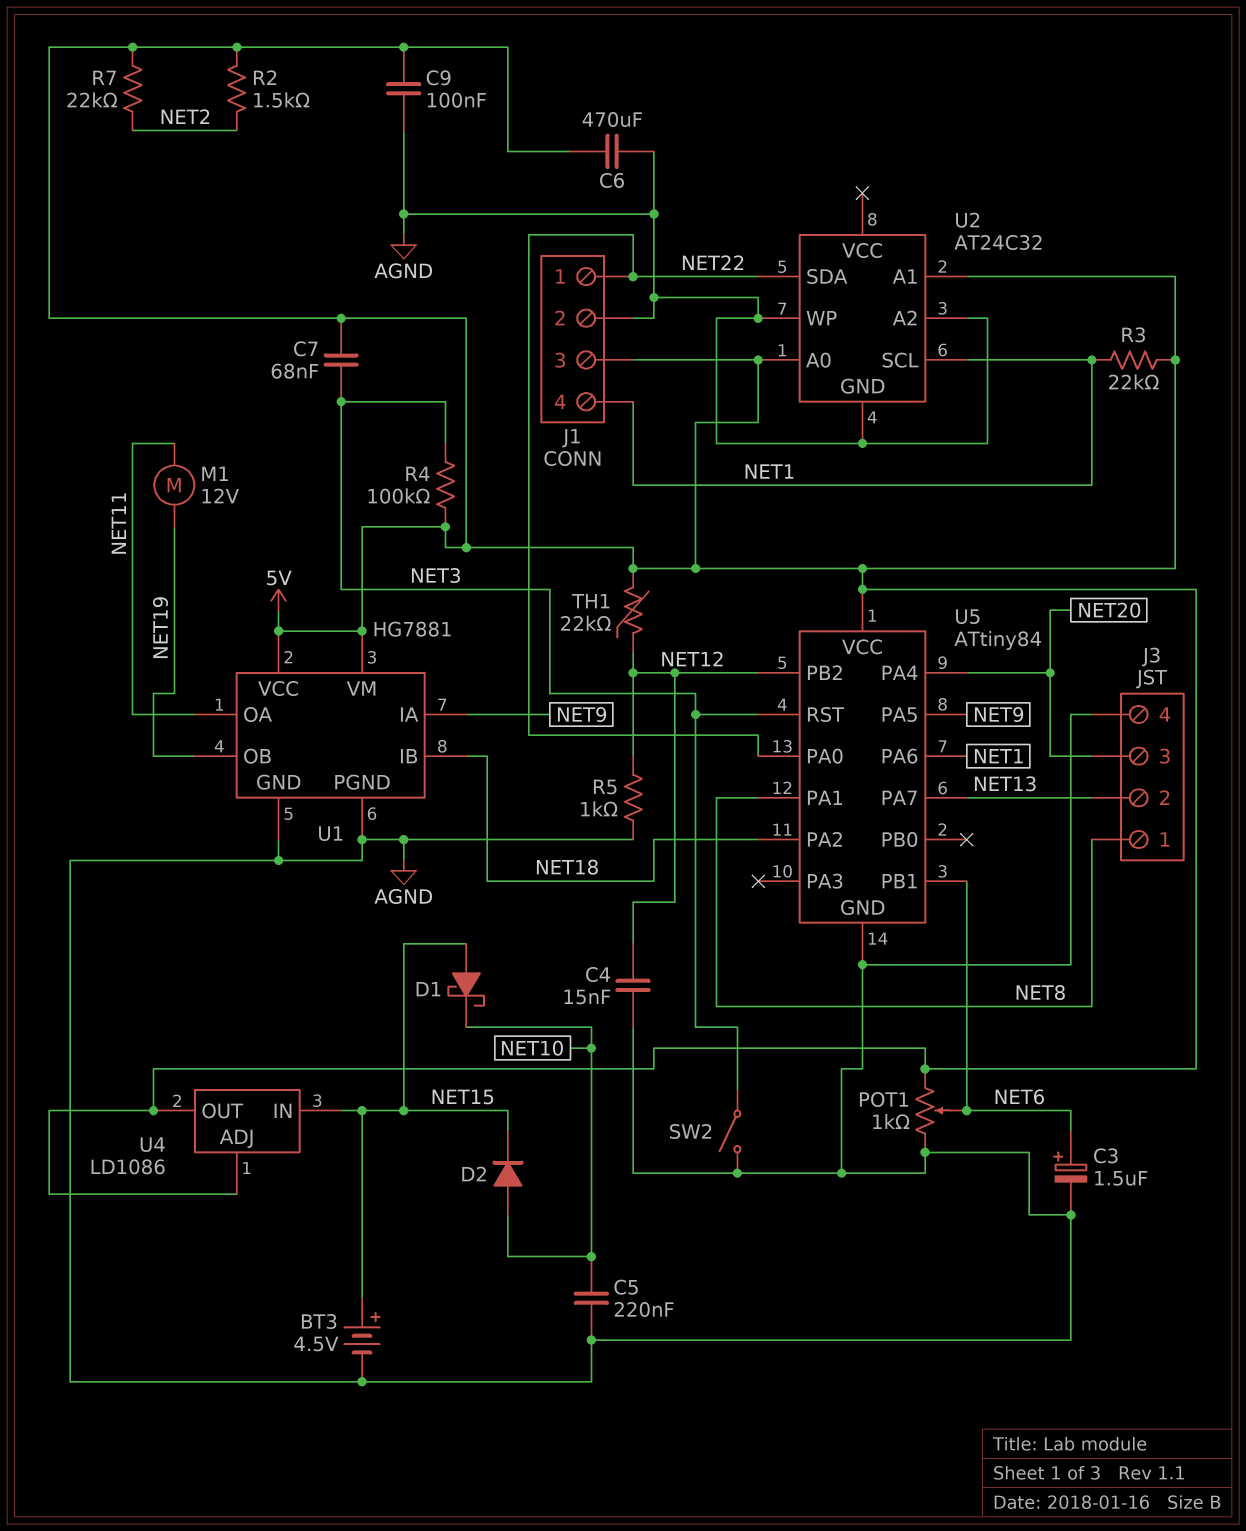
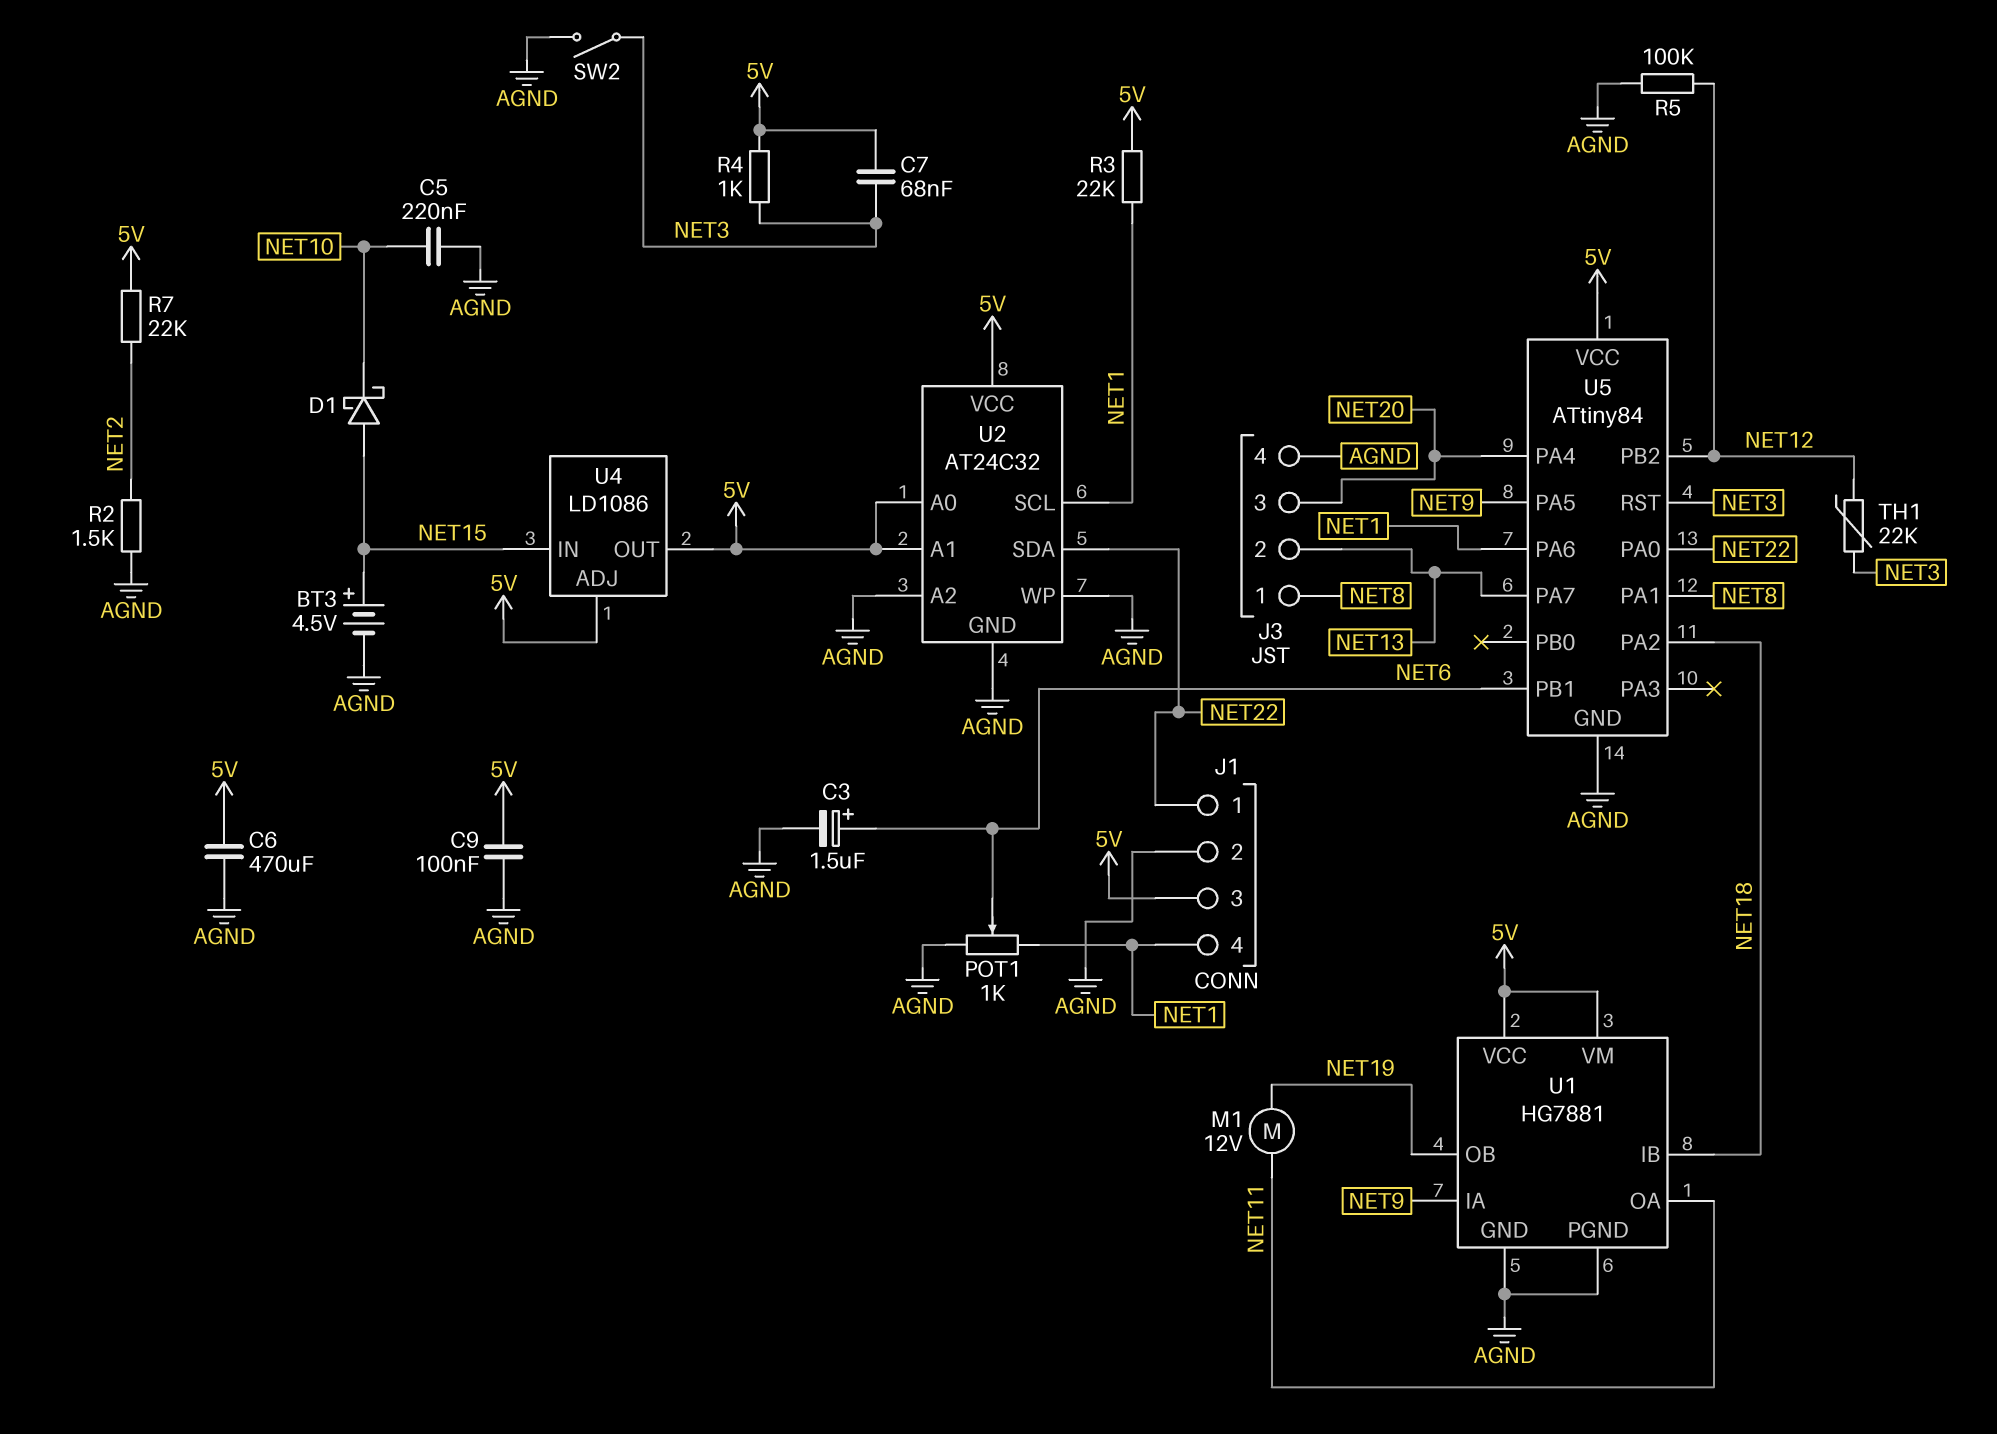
C4: 15nF (AGND, NET12) -> none
D2: diode (A NET10, K NET15) -> none
POT1: 1k (5V, AGND, wiper NET6) -> 1k (AGND, NET1, wiper NET6)
R2: 1.5k (5V, NET2) -> 1.5k (AGND, NET2)
R4: 100k (5V, NET3) -> 1k (5V, NET3)
R5: 1k (AGND, NET12) -> 100k (AGND, NET12)
TH1: 22k (5V, NET12) -> 22k (NET3, NET12)
U2 pin VCC: none -> 5V

